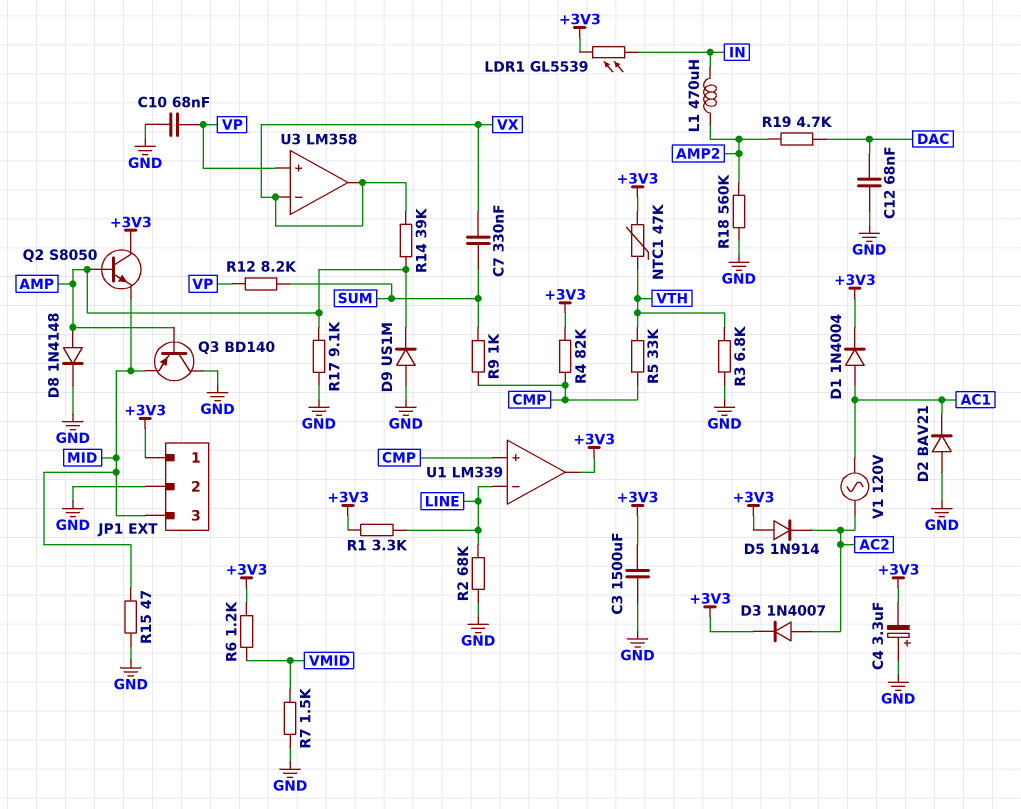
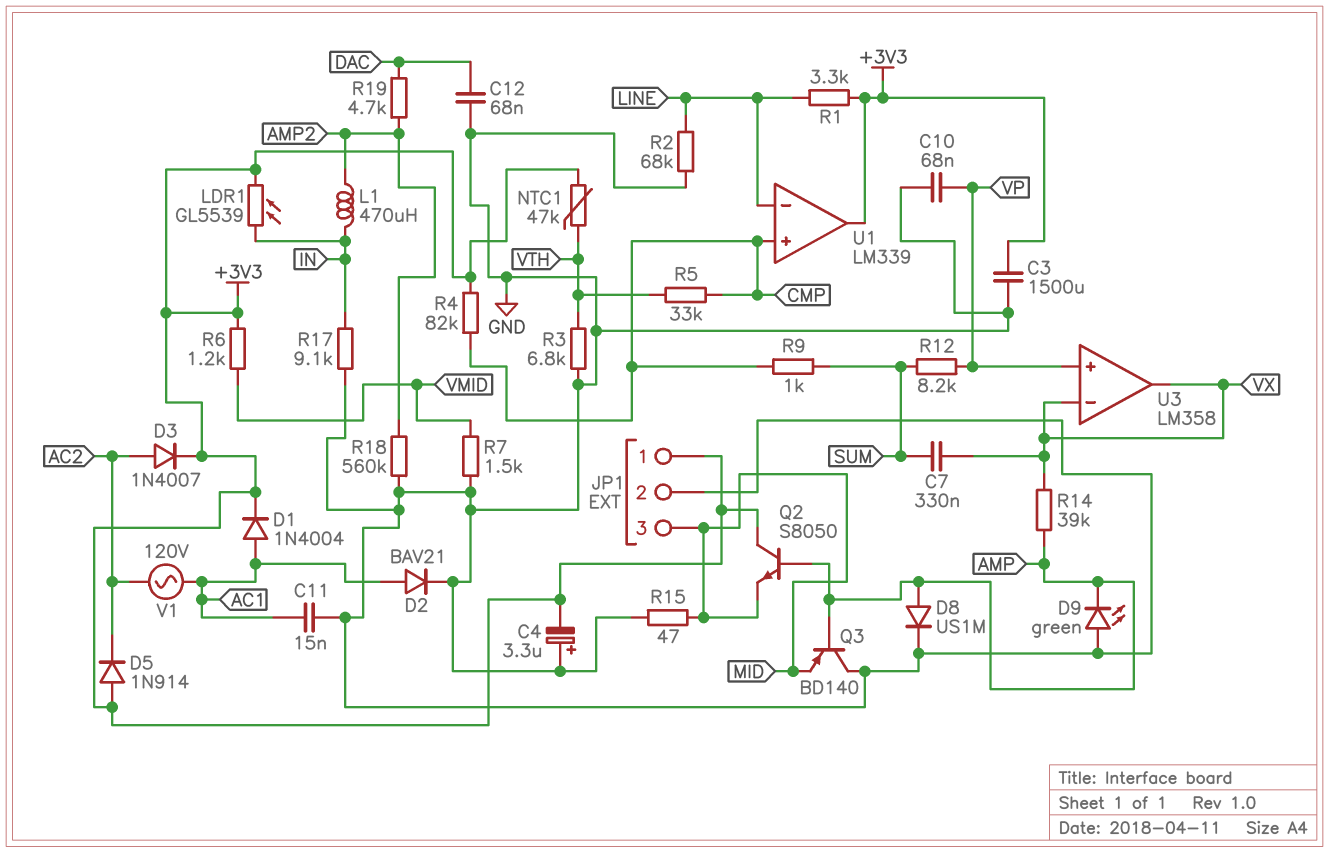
C11: none -> 15nF (AC1, GND)
D2: diode BAV21 (A GND, K AC1) -> diode BAV21 (A AC1, K GND)
D8: diode 1N4148 (A AMP, K GND) -> diode US1M (A AMP, K GND)
D9: diode US1M (A GND, K AMP) -> LED green (A GND, K AMP)
R17: 9.1k (AMP, GND) -> 9.1k (GND, IN)

